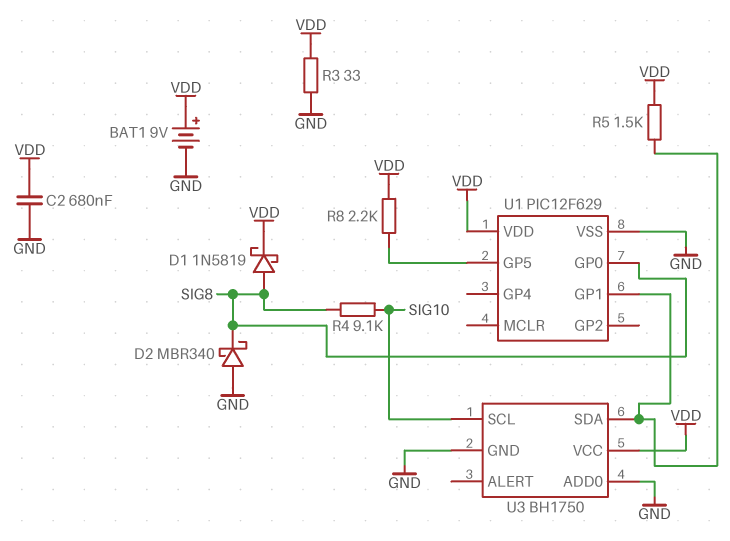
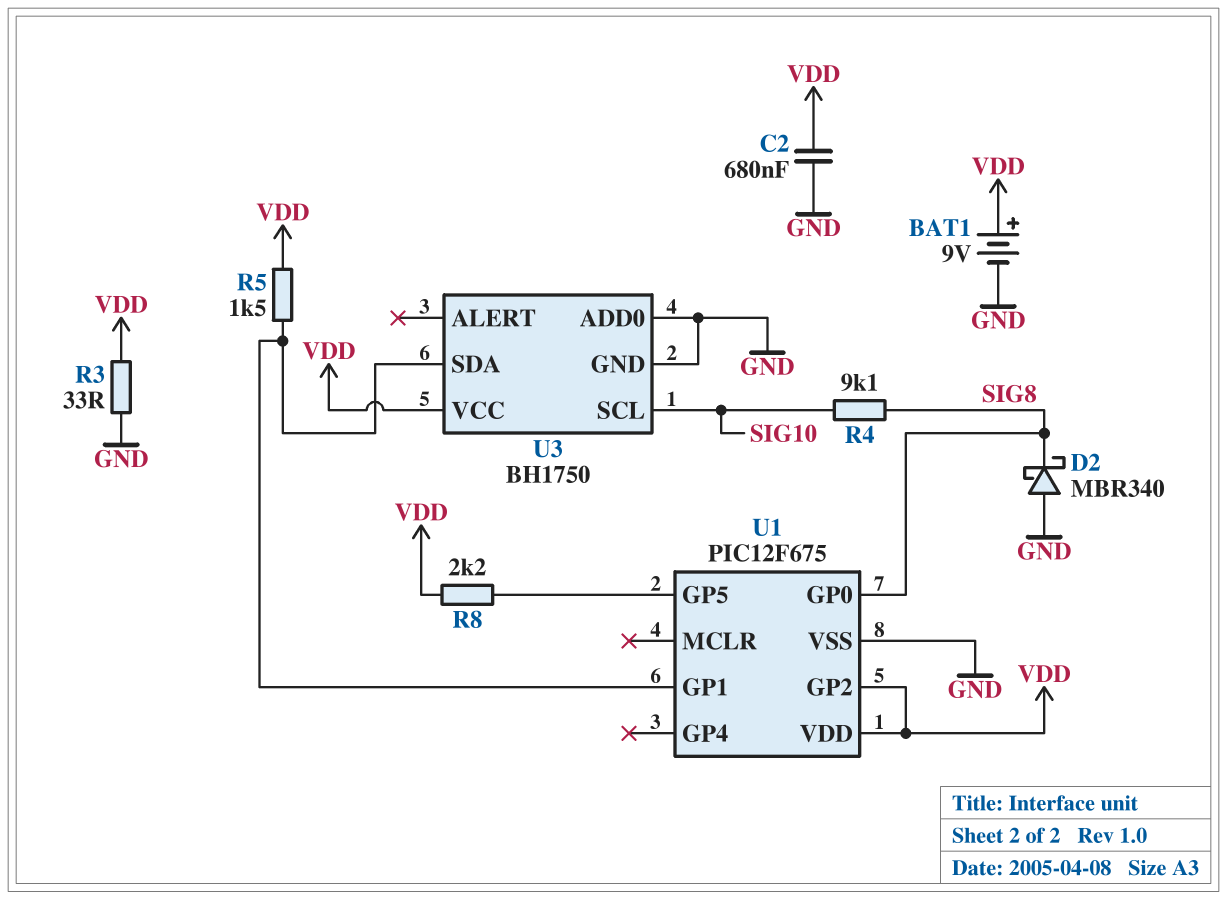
D1: schottky 1N5819 (A SIG8, K VDD) -> none
U1: PIC12F629 -> PIC12F675
U1 pin GP2: none -> VDD

